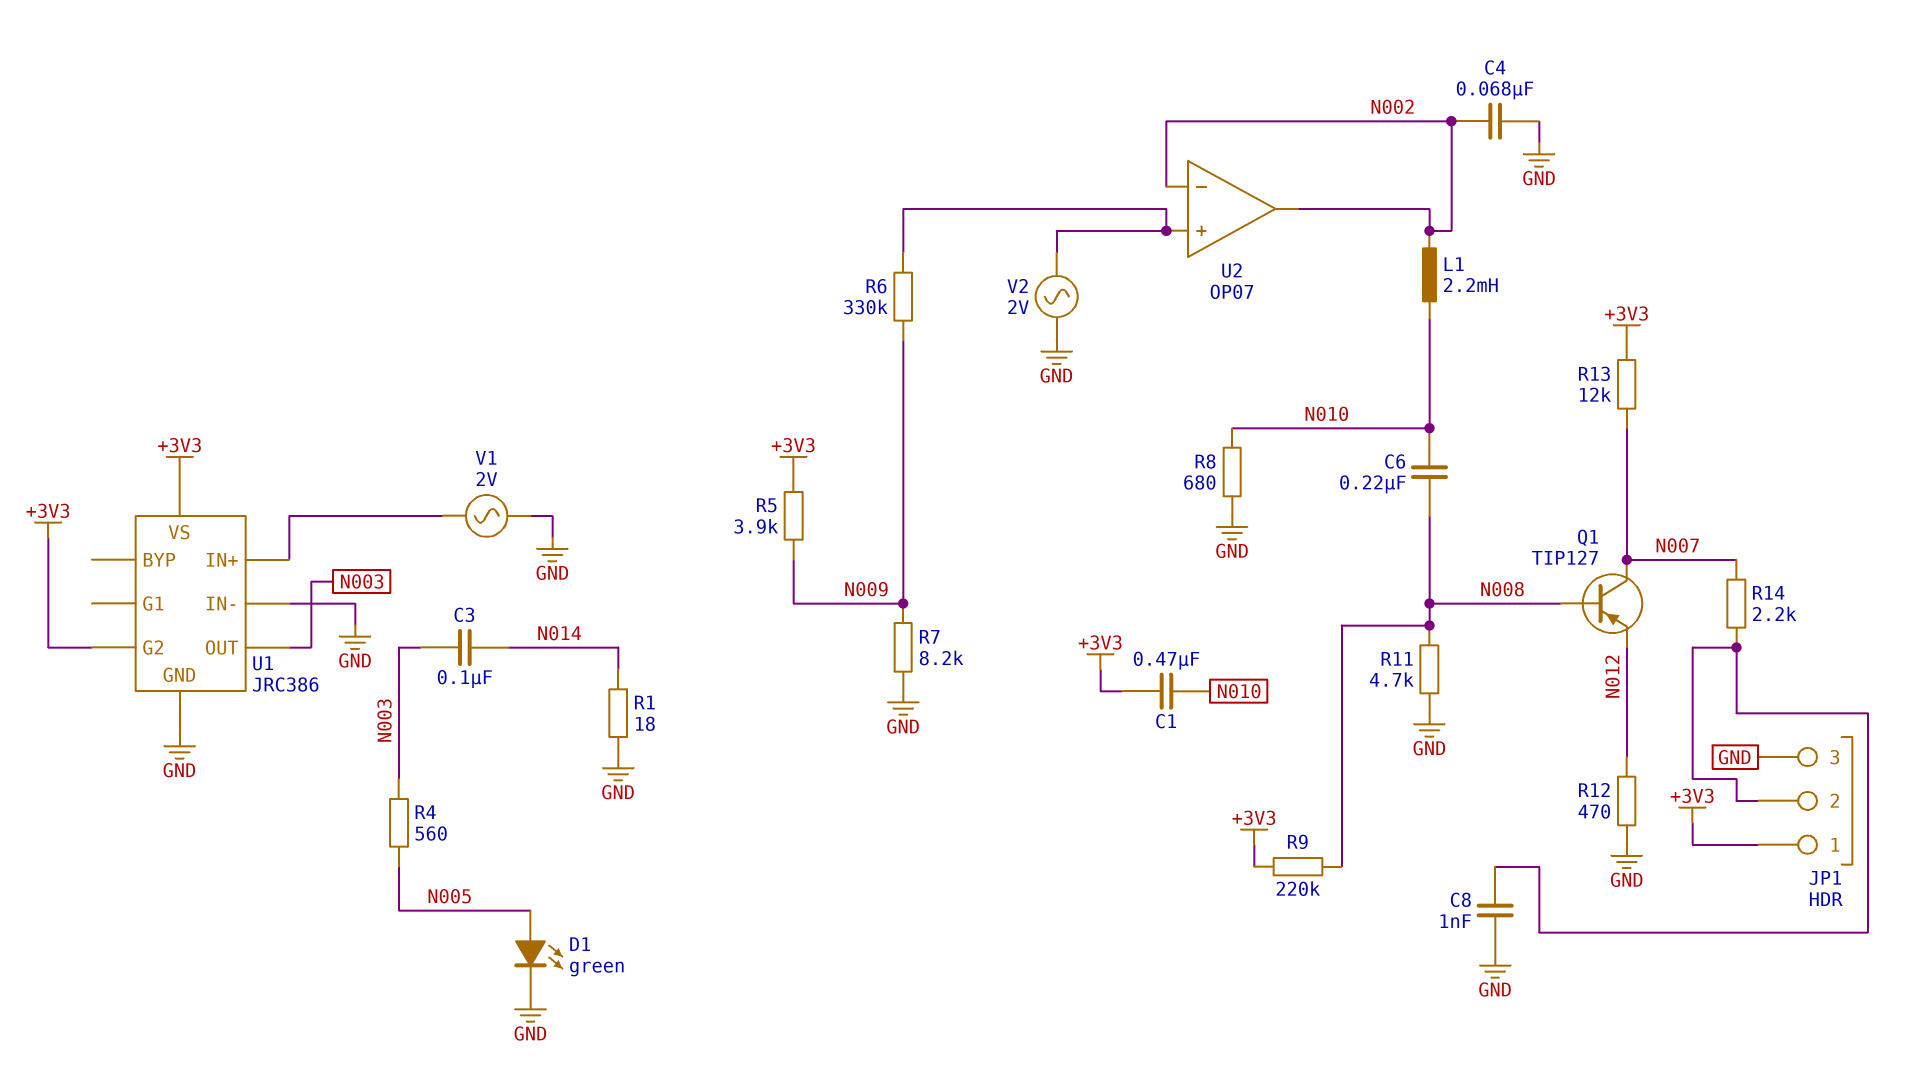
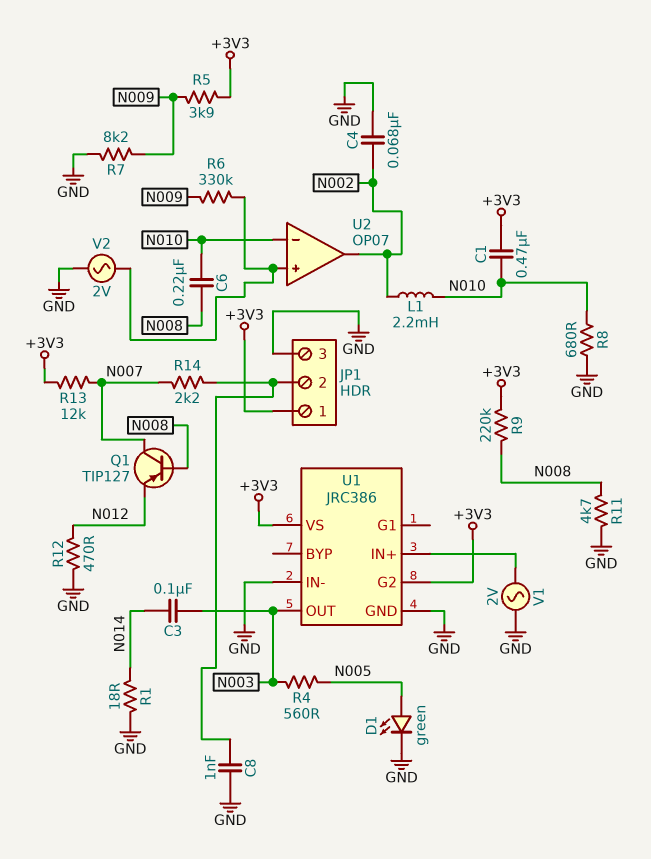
U2 pin in-: N002 -> N010

